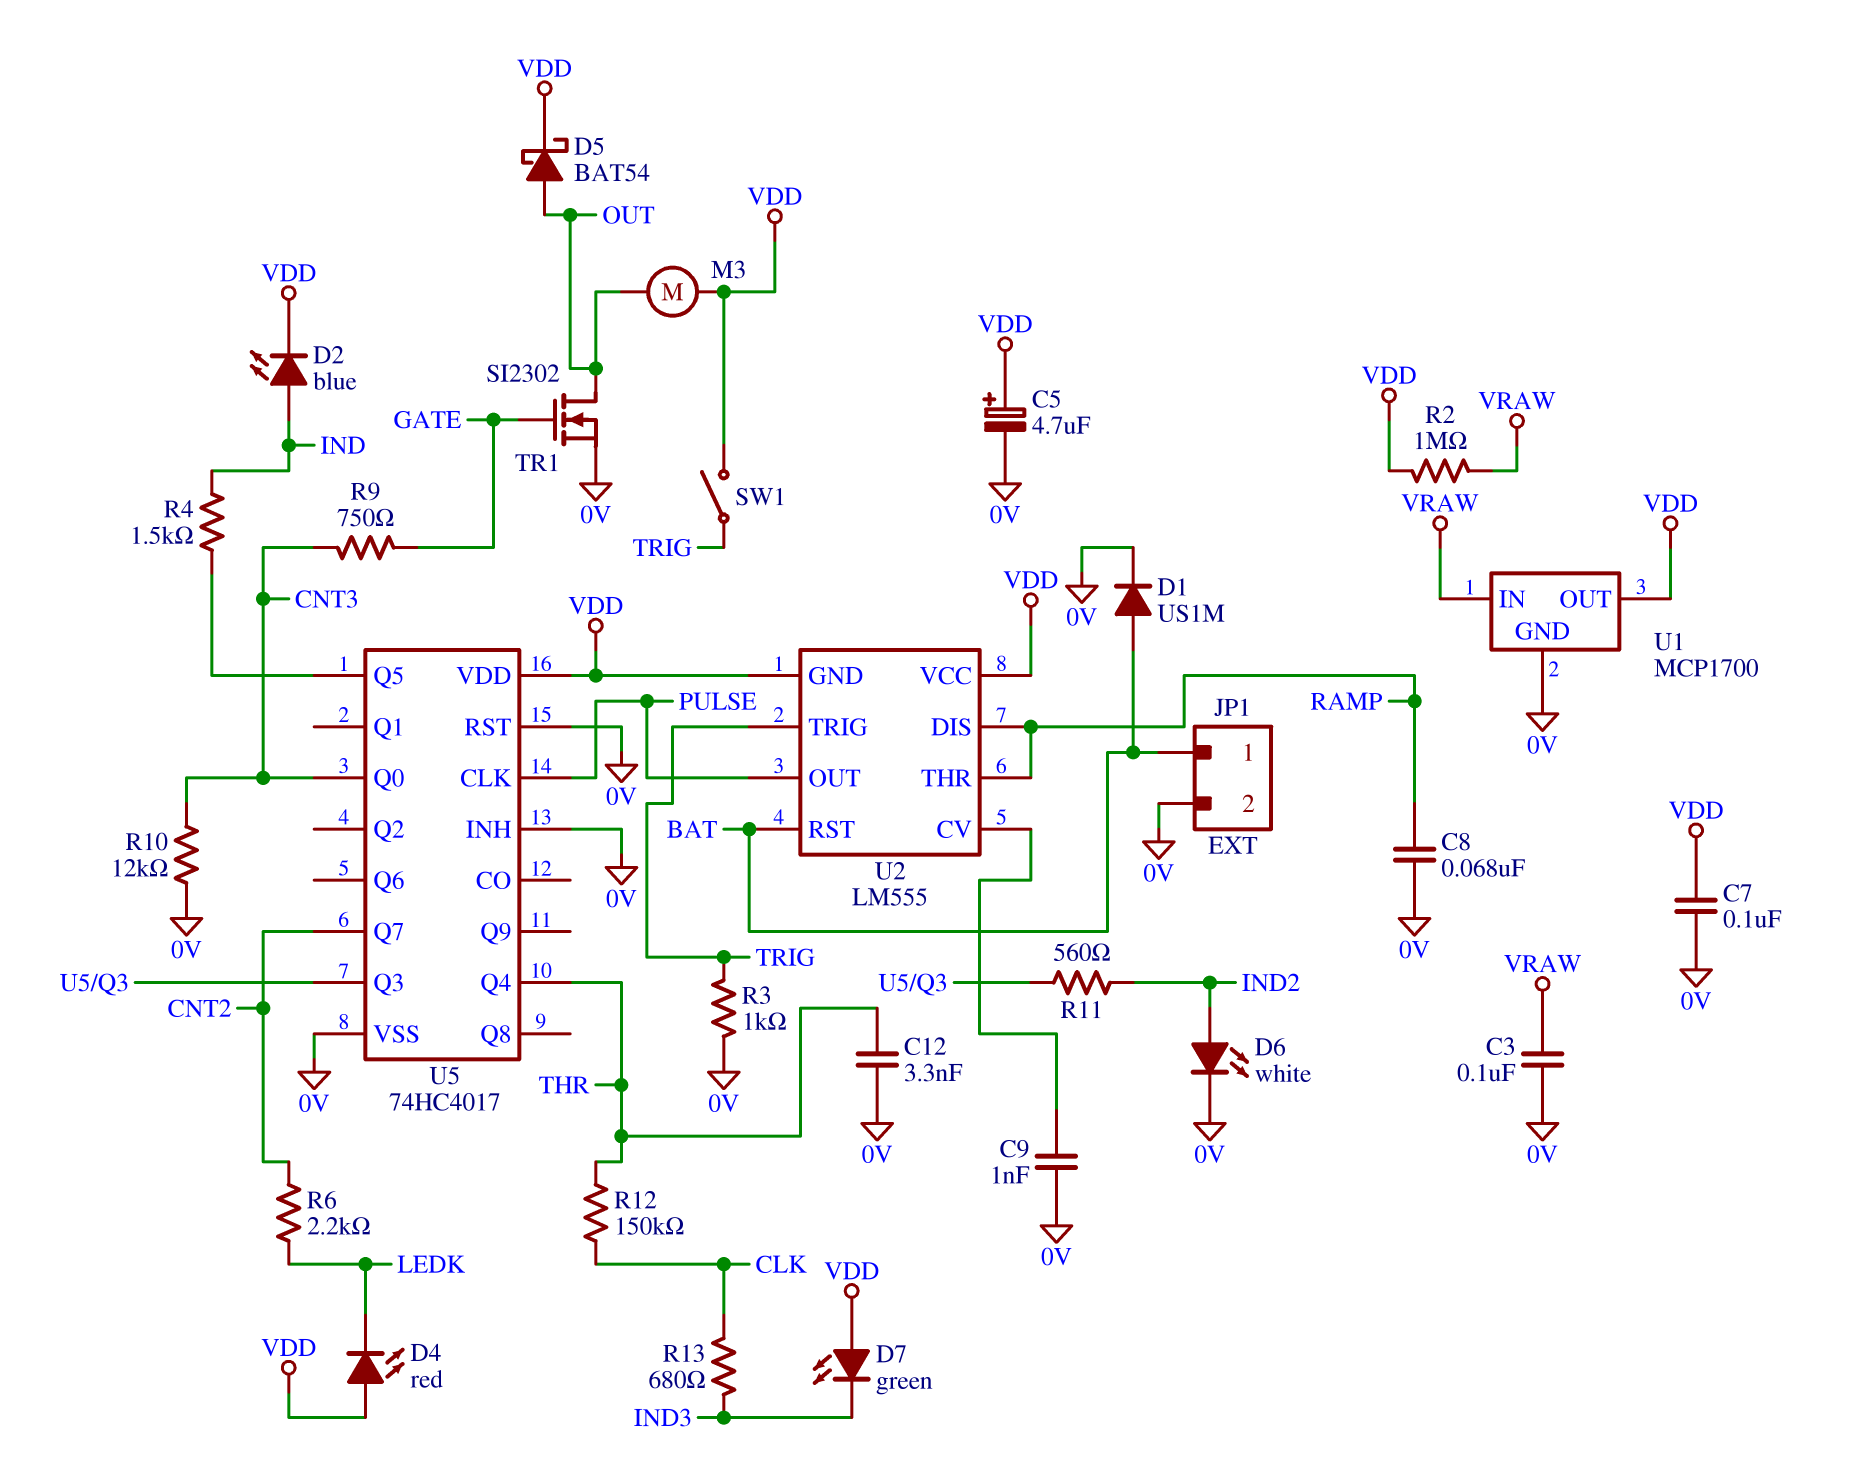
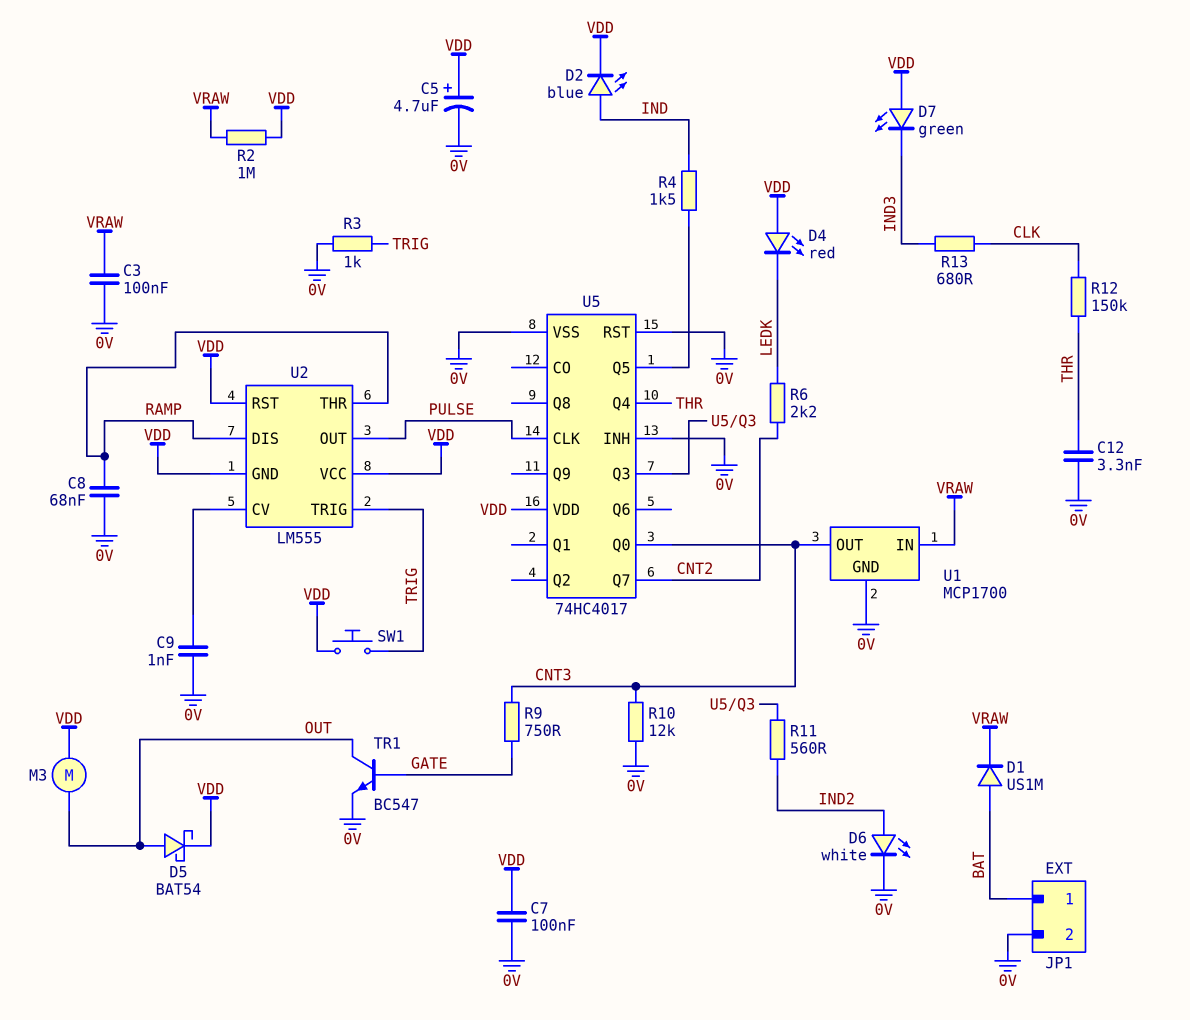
D1: diode US1M (A BAT, K 0V) -> diode US1M (A BAT, K VRAW)
SW1: switch (TRIG, VDD) -> button (TRIG, VDD)
TR1: NMOS SI2302 (G GATE, D OUT, S 0V) -> NPN BC547 (B GATE, C OUT, E 0V)
U1 pin OUT: VDD -> CNT3
U2 pin RST: BAT -> VDD

